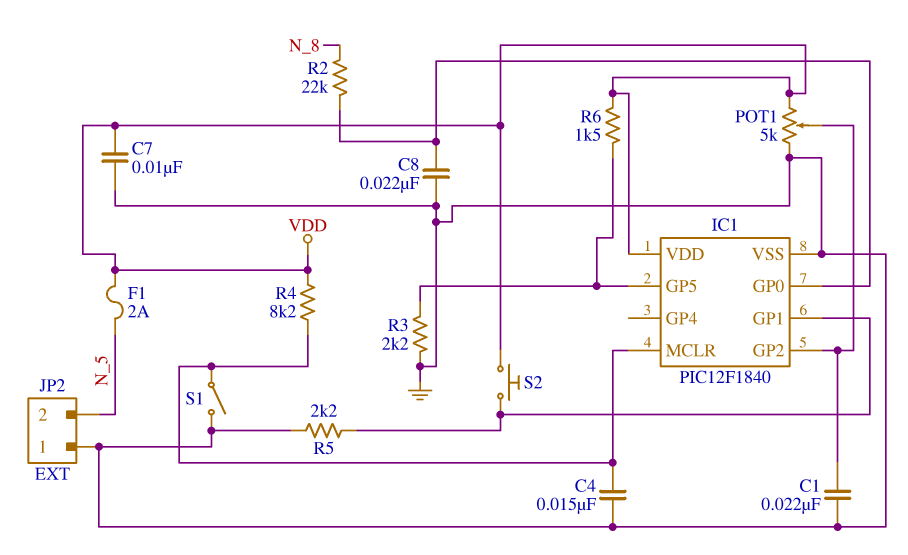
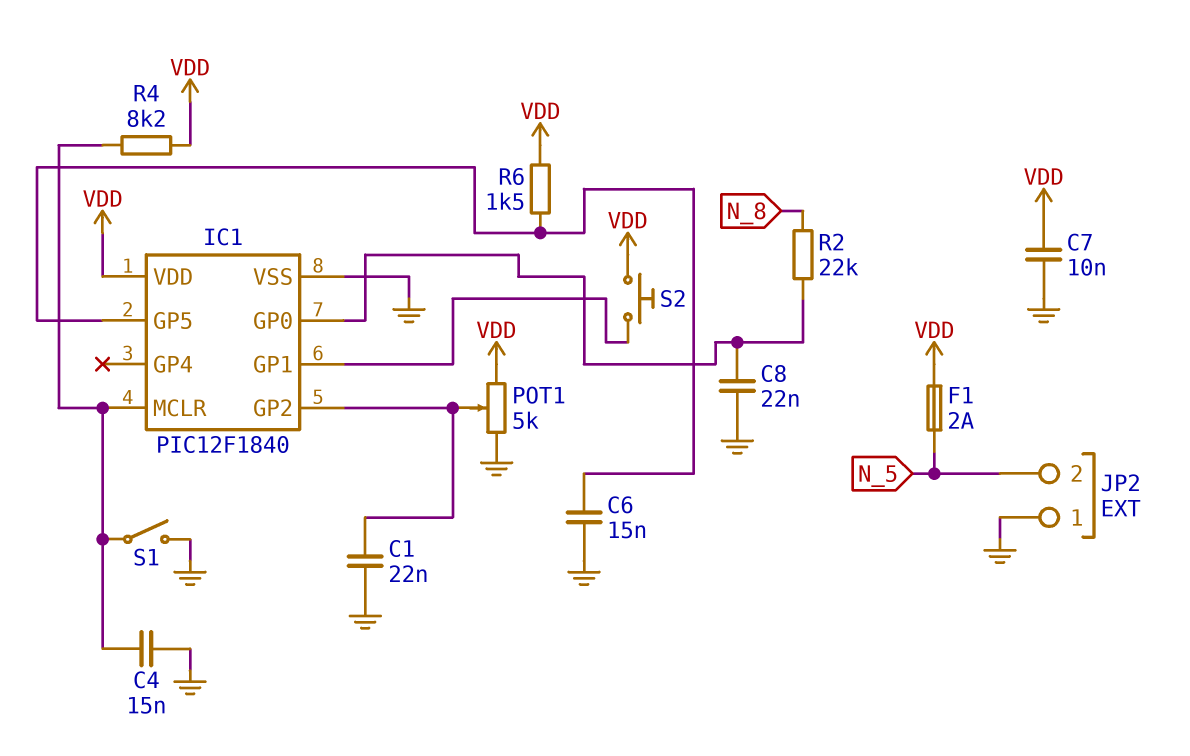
C6: none -> 15nF (GND, IC1/GP5)
R3: 2.2k (GND, IC1/GP5) -> none
R5: 2.2k (GND, IC1/GP1) -> none

